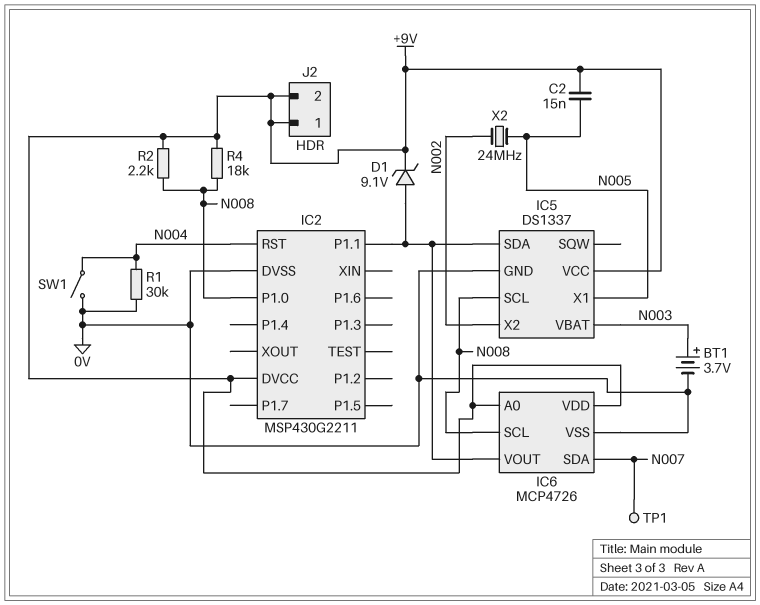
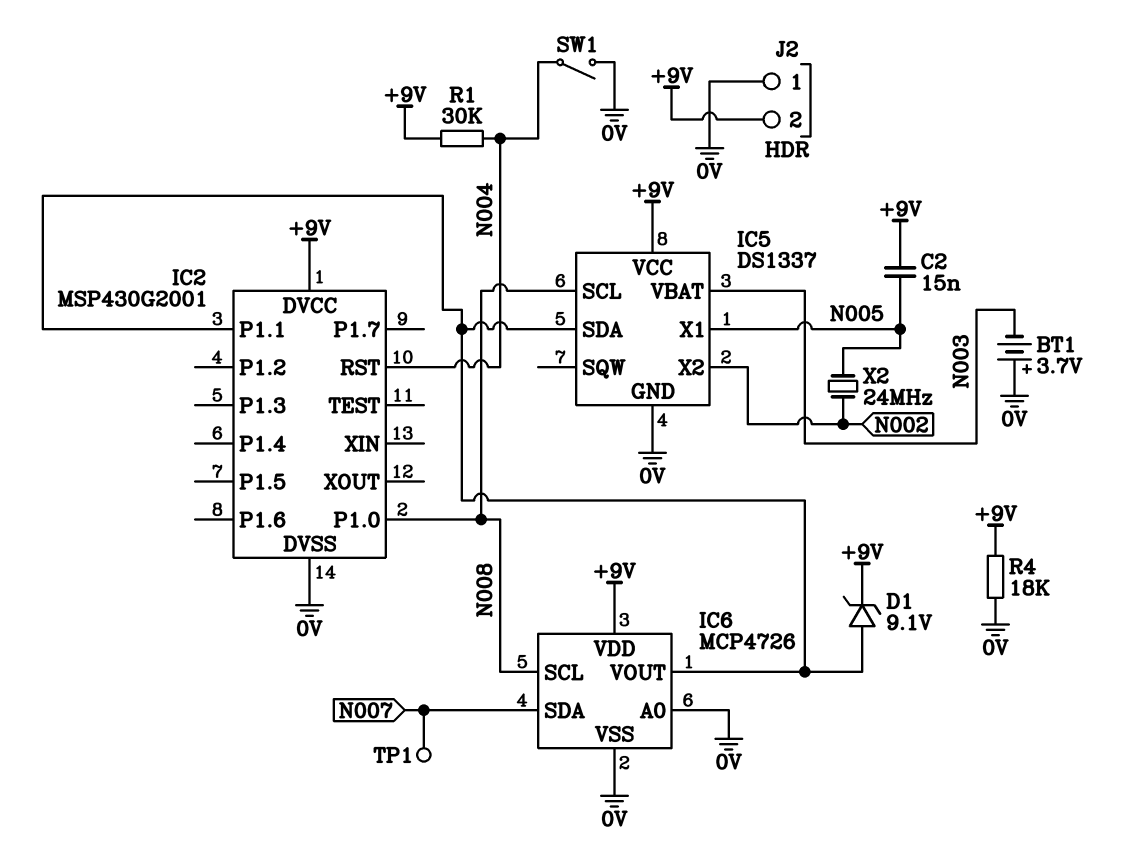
BT1: 3.7V (plus N003, minus 0V) -> 3.7V (plus 0V, minus N003)
IC2: MSP430G2211 -> MSP430G2001
IC6 pin A0: +9V -> 0V
J2 pin 1: +9V -> 0V
R1: 30k (0V, N004) -> 30k (+9V, N004)
R2: 2.2k (+9V, N008) -> none
R4: 18k (+9V, N008) -> 18k (+9V, 0V)

